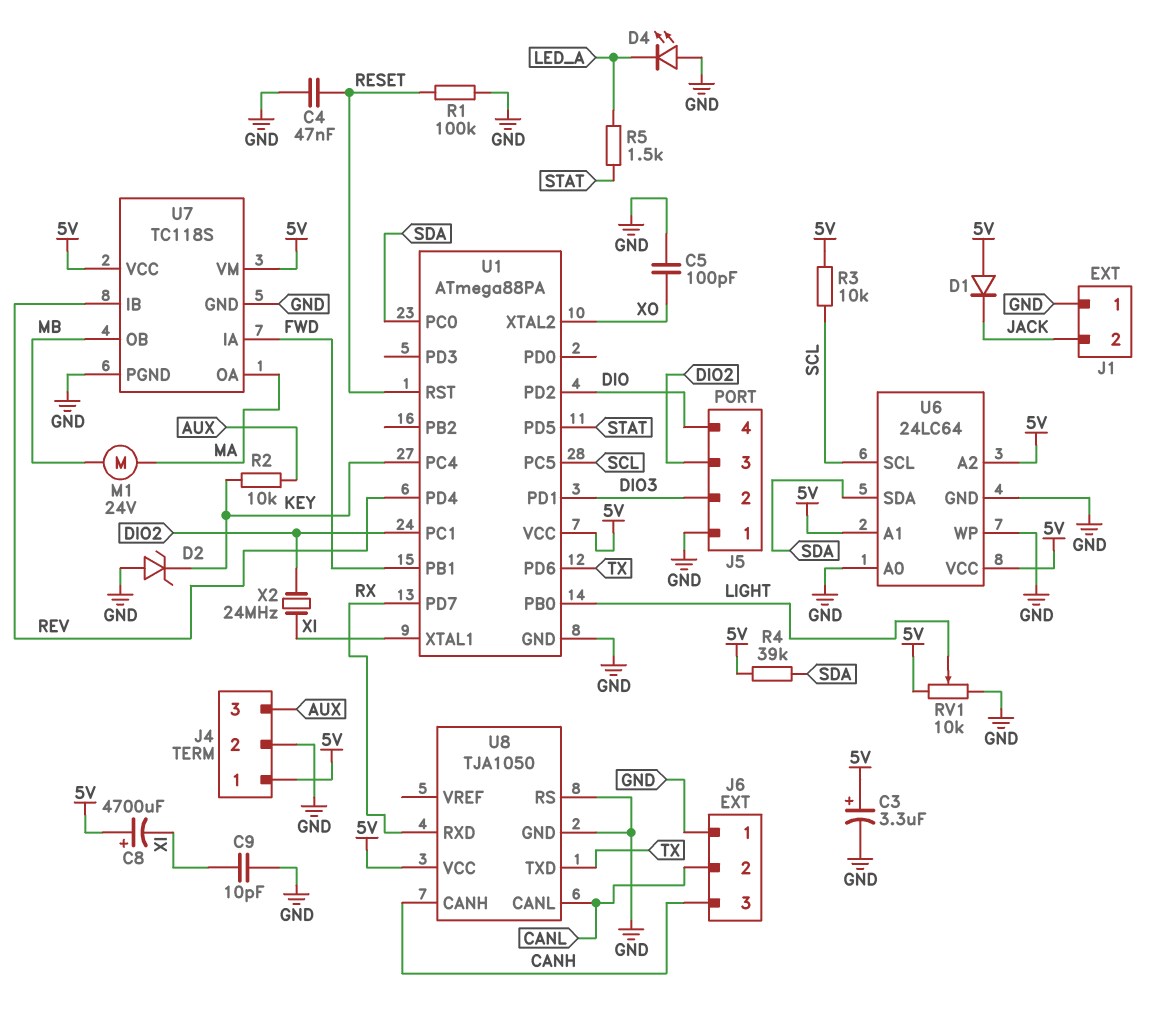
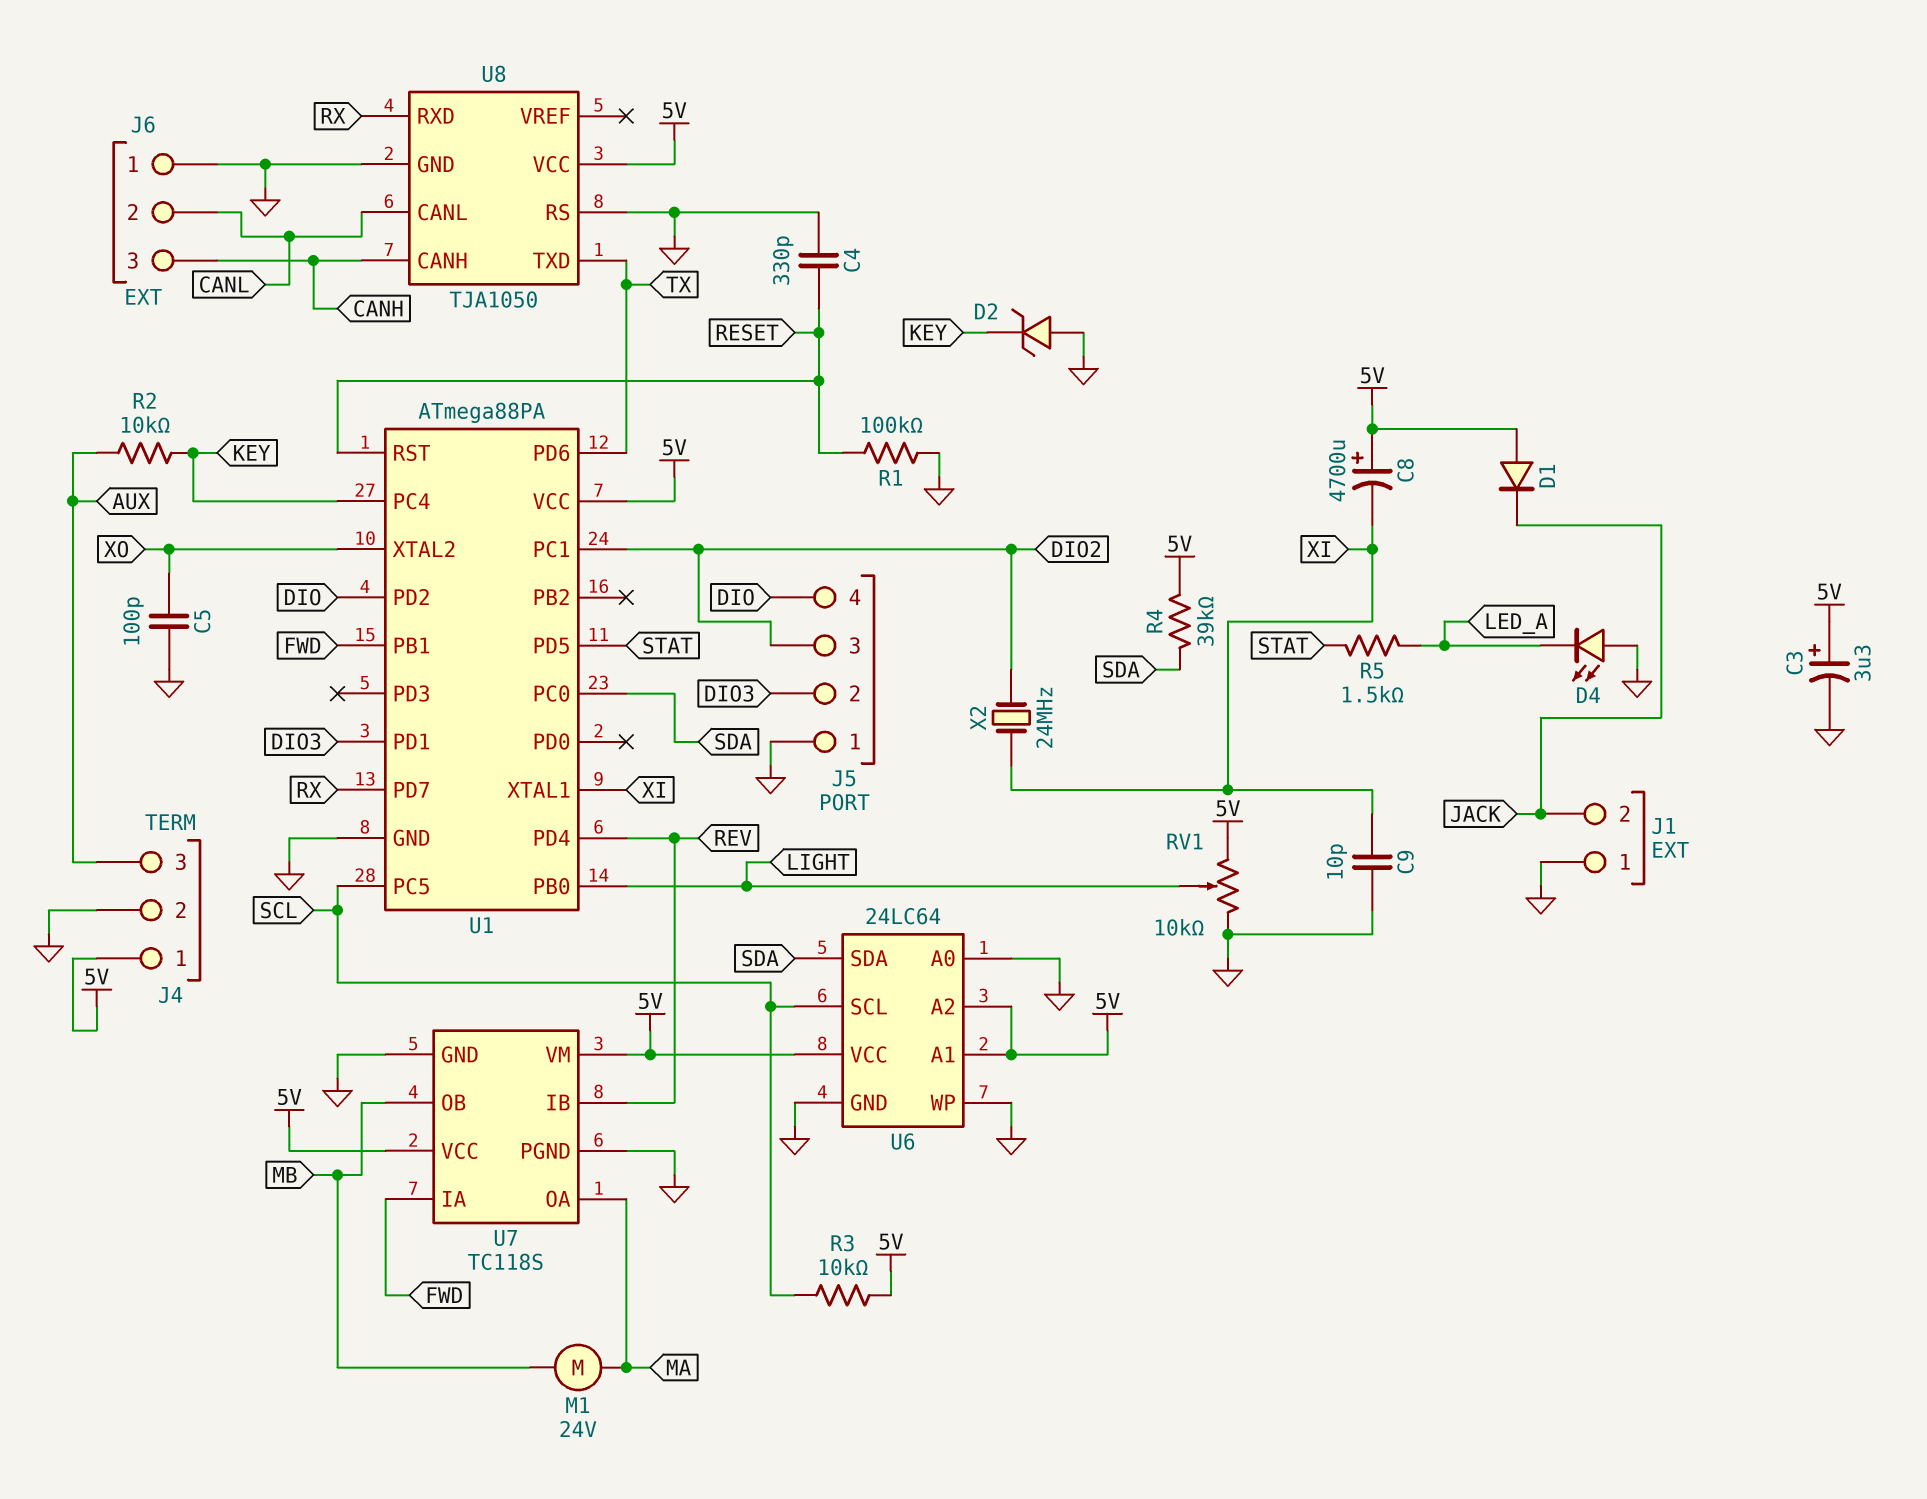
C4: 47nF (GND, RESET) -> 330pF (GND, RESET)

